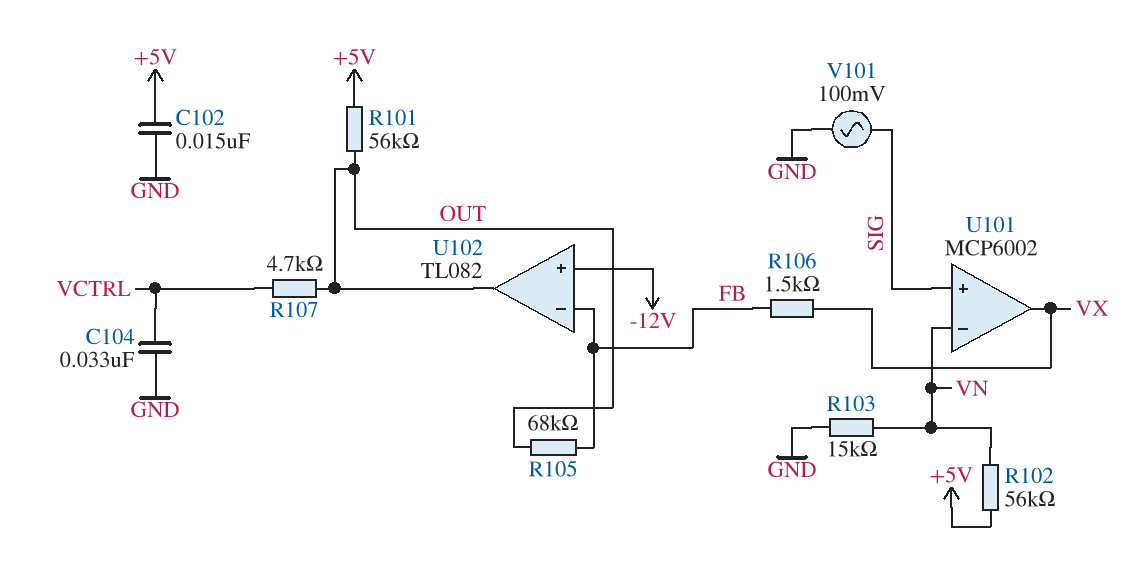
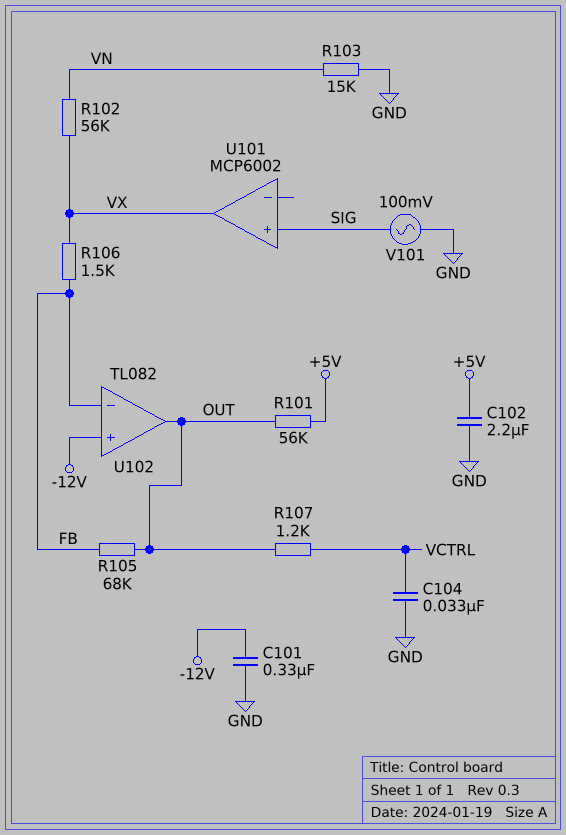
C101: none -> 330nF (-12V, GND)
C102: 15nF (+5V, GND) -> 2.2uF (+5V, GND)
R102: 56k (+5V, VN) -> 56k (VN, VX)
R107: 4.7k (OUT, VCTRL) -> 1.2k (OUT, VCTRL)
U101 pin in-: VN -> none

